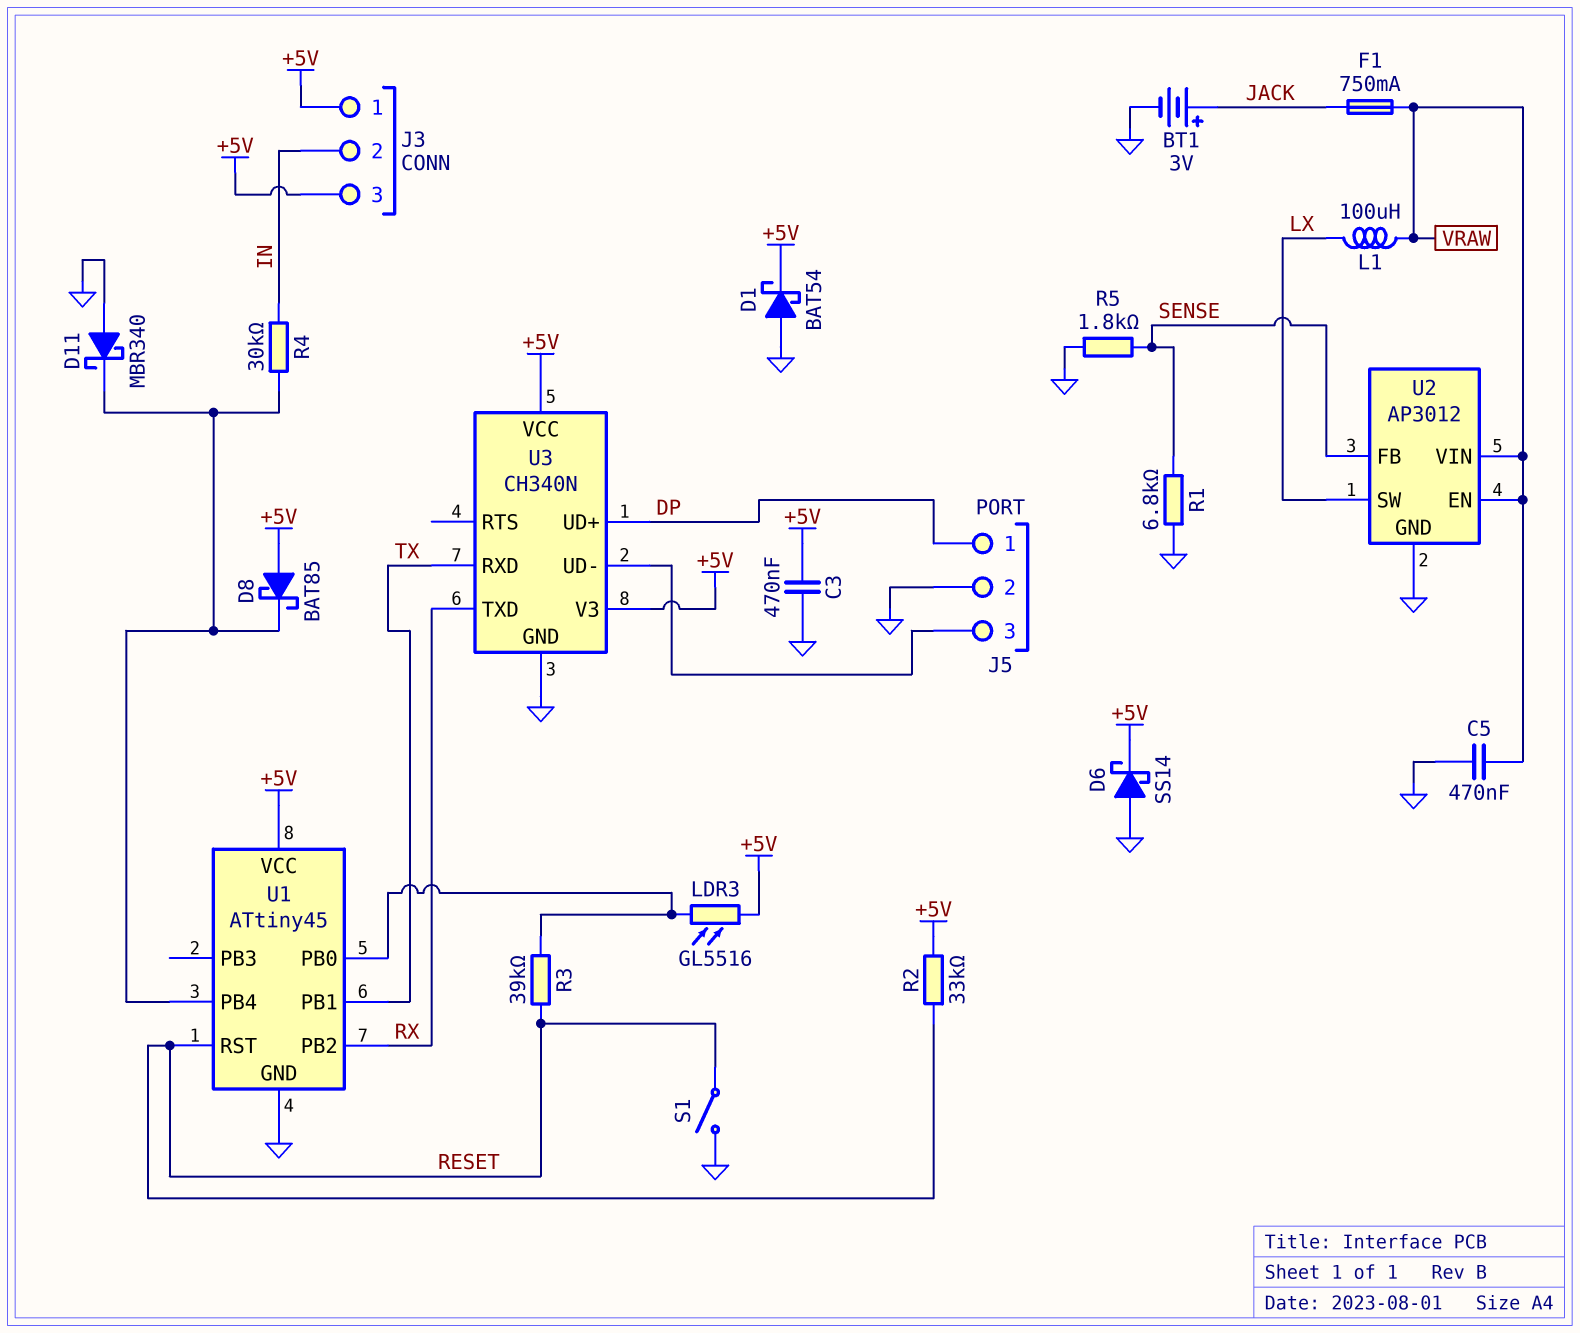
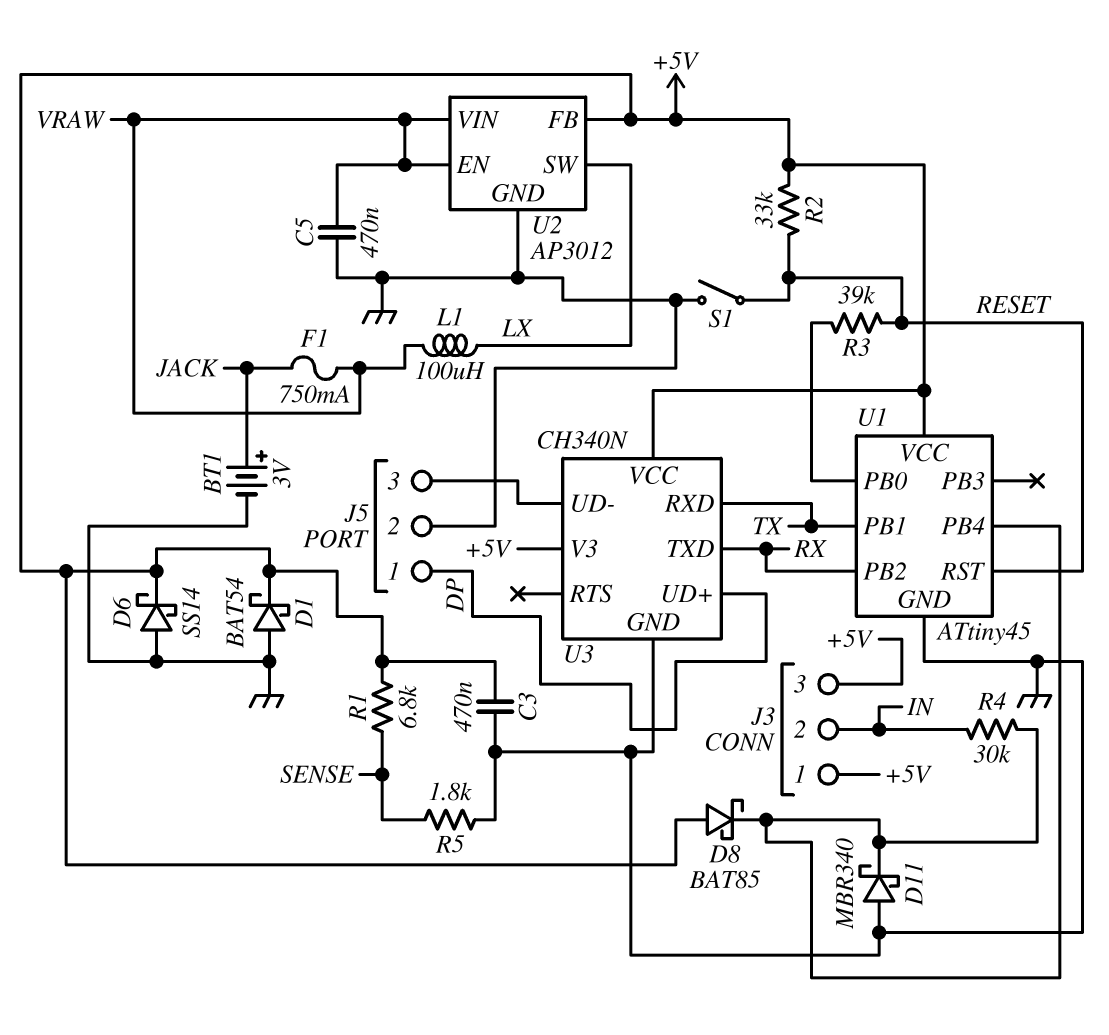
LDR3: GL5516 (+5V, U1/PB0) -> none
R1: 6.8k (GND, SENSE) -> 6.8k (+5V, SENSE)
U2 pin FB: SENSE -> +5V

